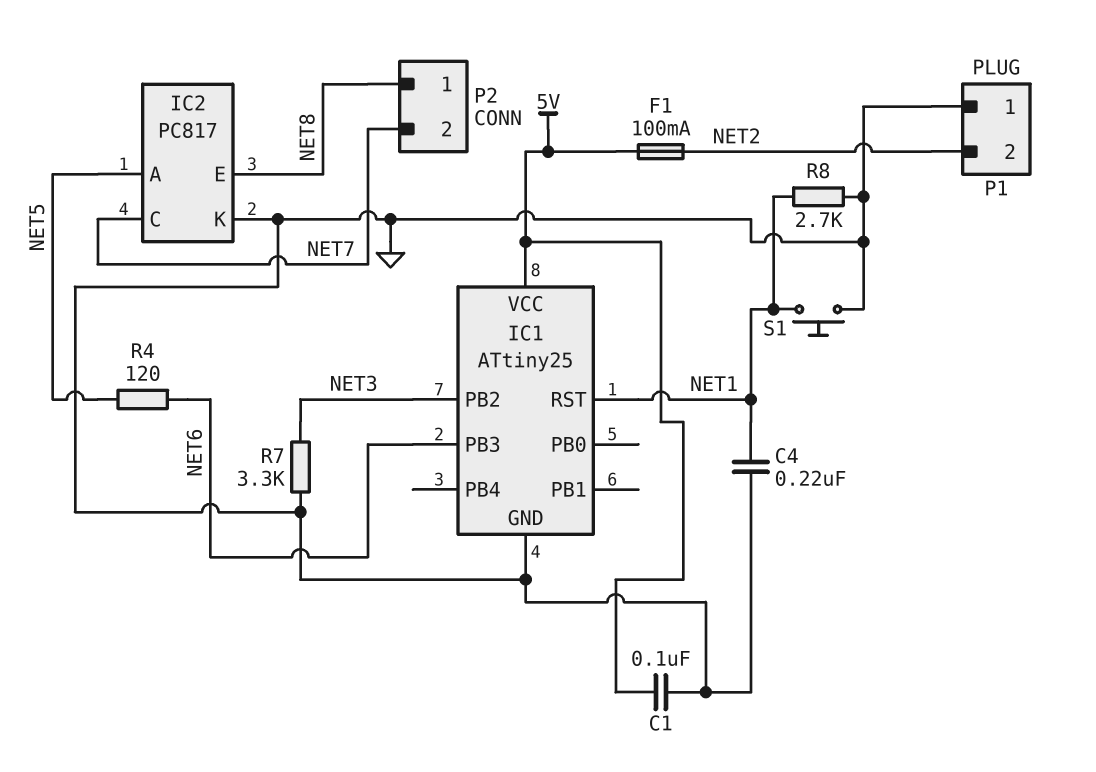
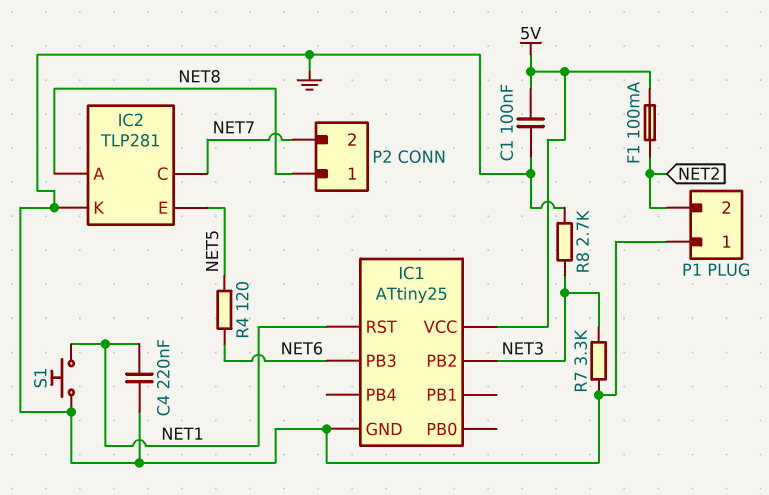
IC2: PC817 -> TLP281
IC2 pin A: NET5 -> NET8
IC2 pin E: NET8 -> NET5
R8: 2.7k (GND, NET1) -> 2.7k (GND, NET3)

